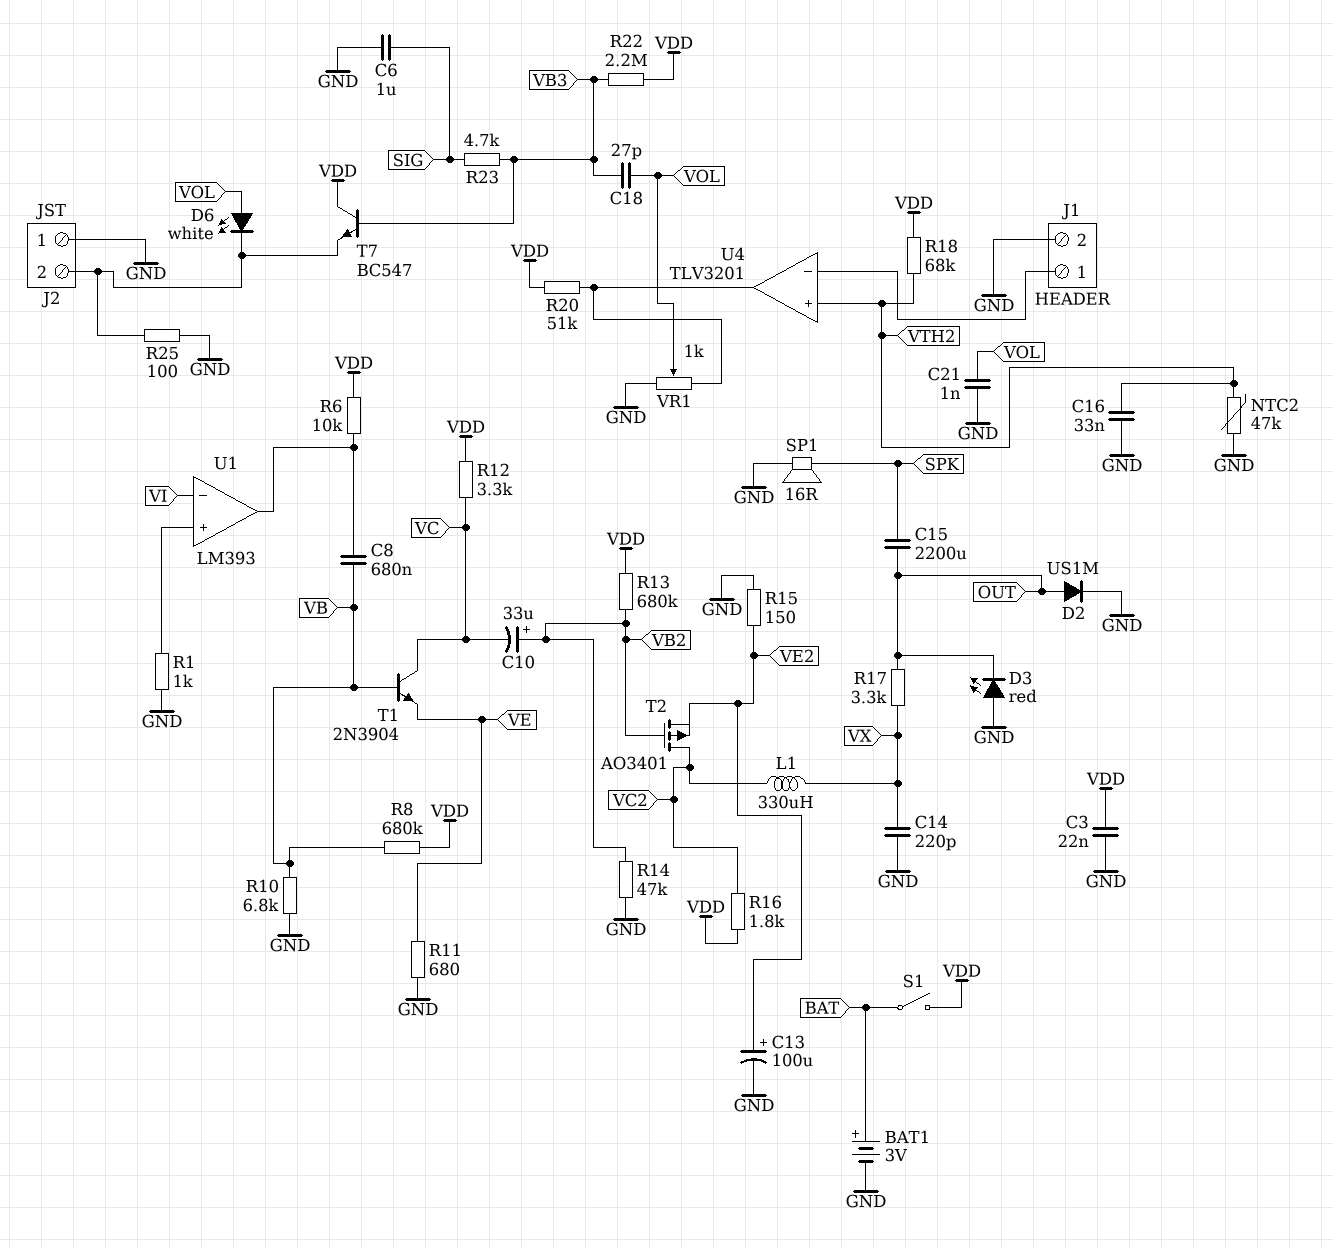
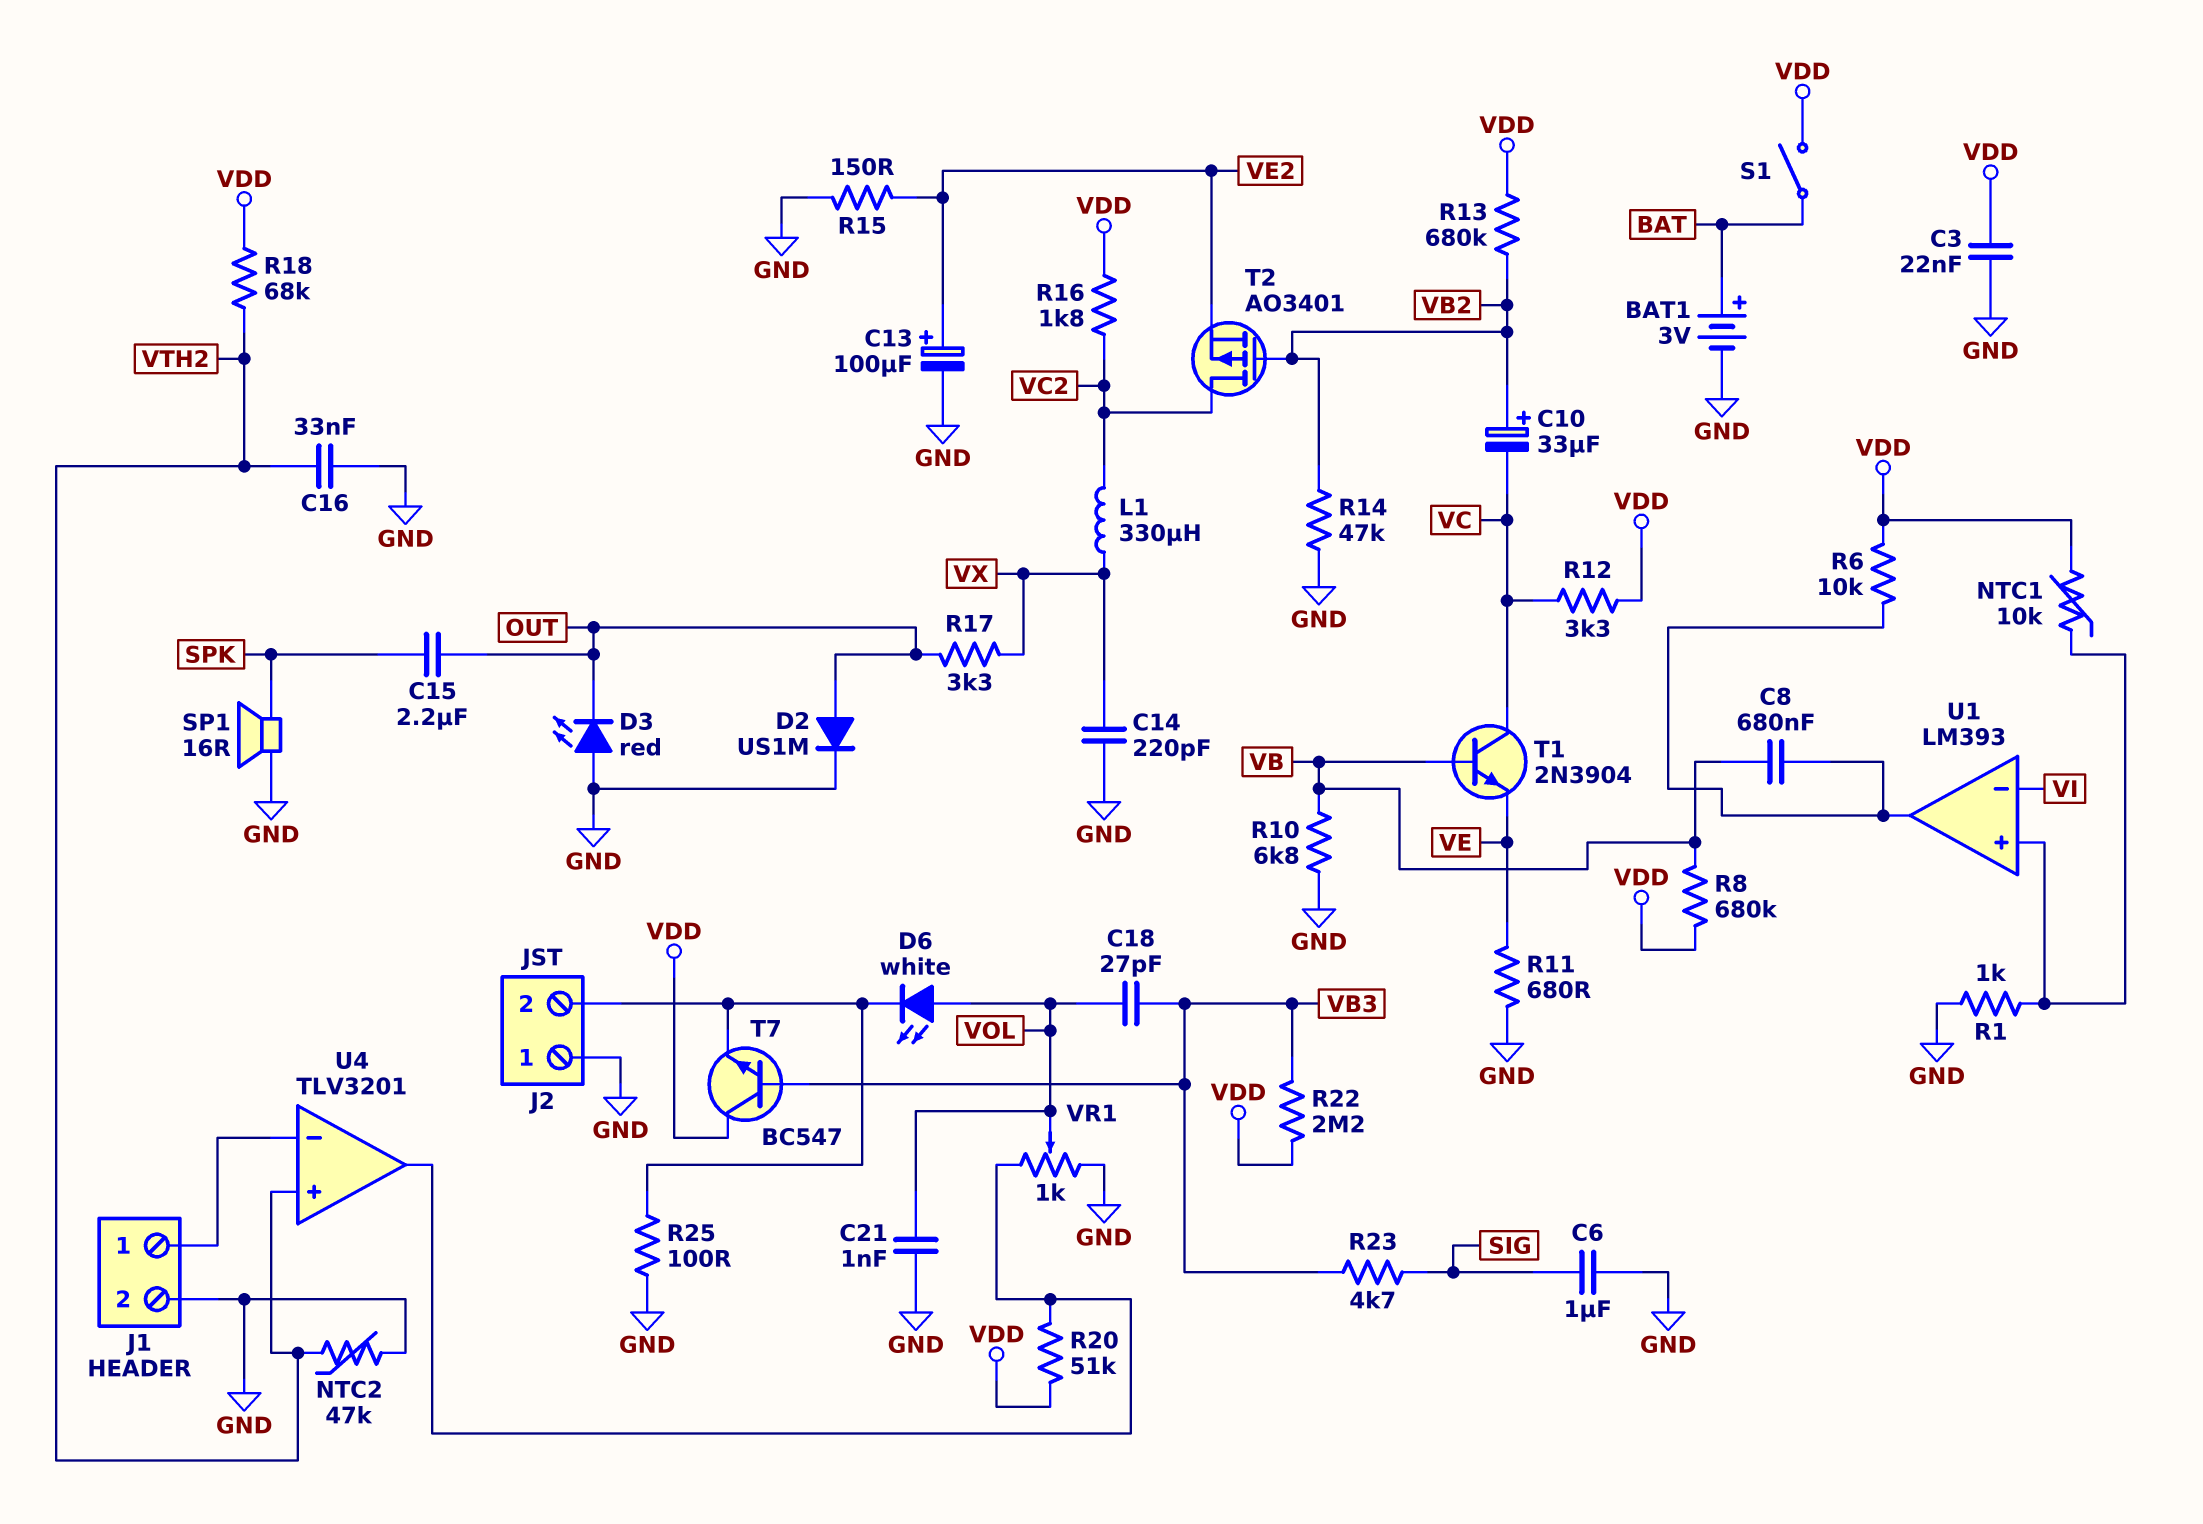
C15: 2200uF (OUT, SPK) -> 2.2uF (OUT, SPK)
NTC1: none -> 10k (U1/in+, VDD)

